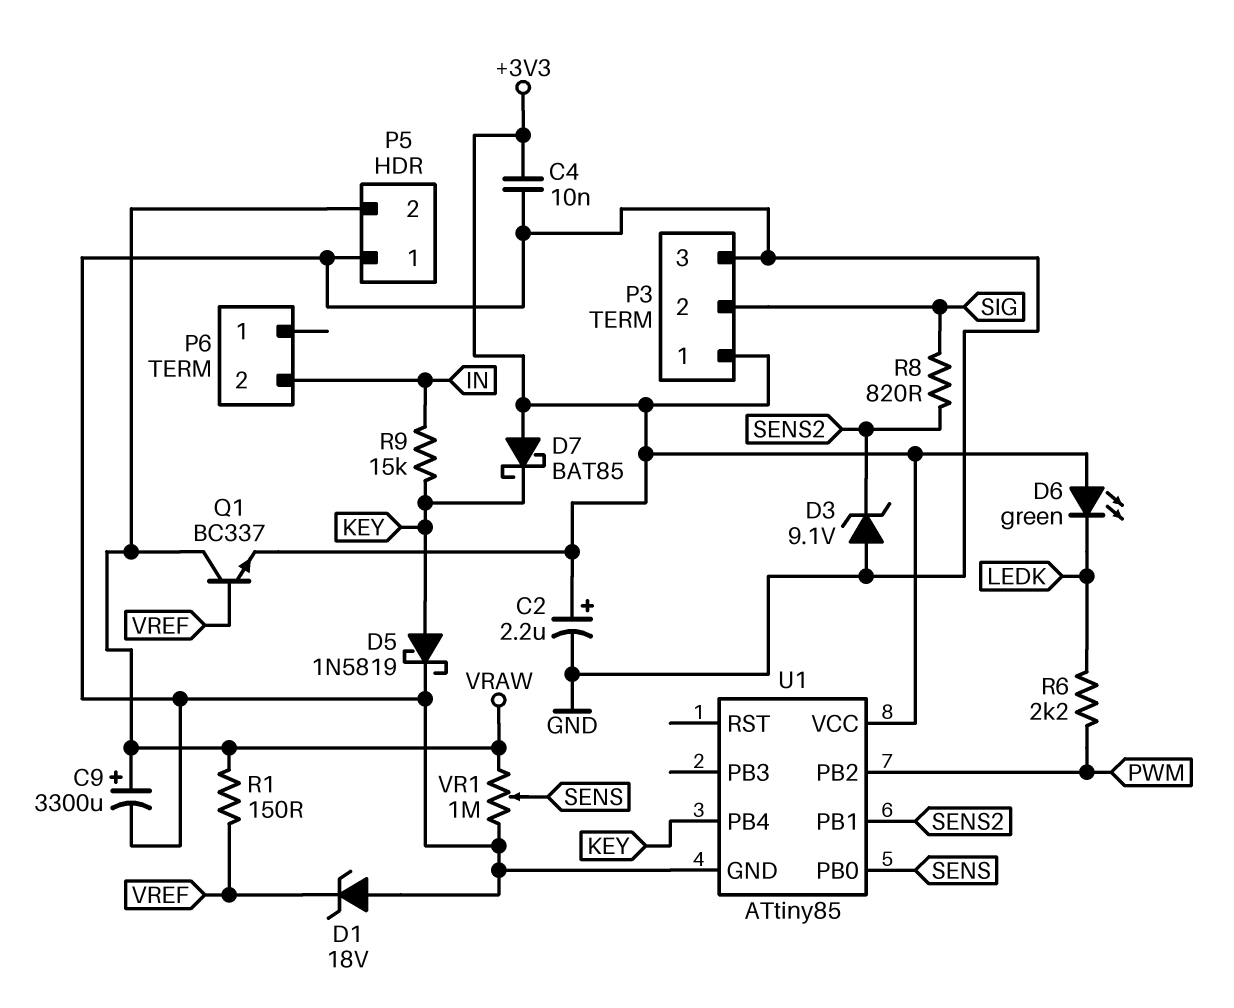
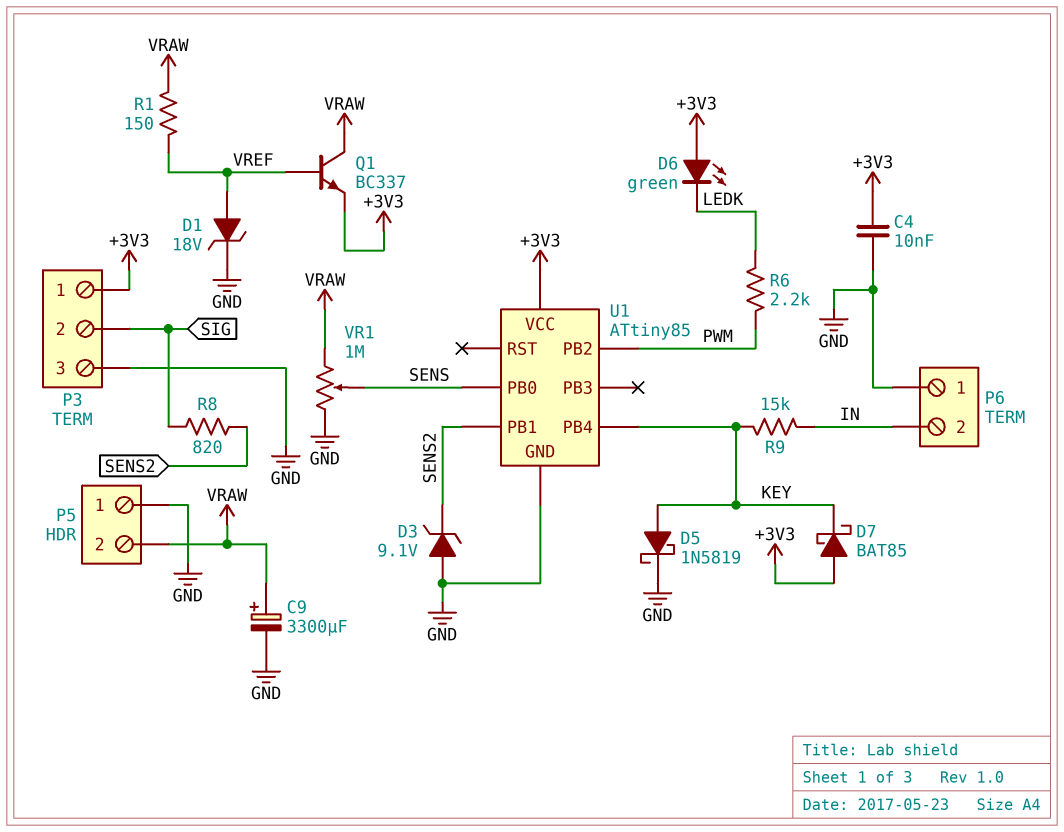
C2: 2.2uF (plus +3V3, minus GND) -> none
D1: zener 18V (A GND, K VREF) -> zener 18V (A VREF, K GND)
P6 pin 1: none -> GND

